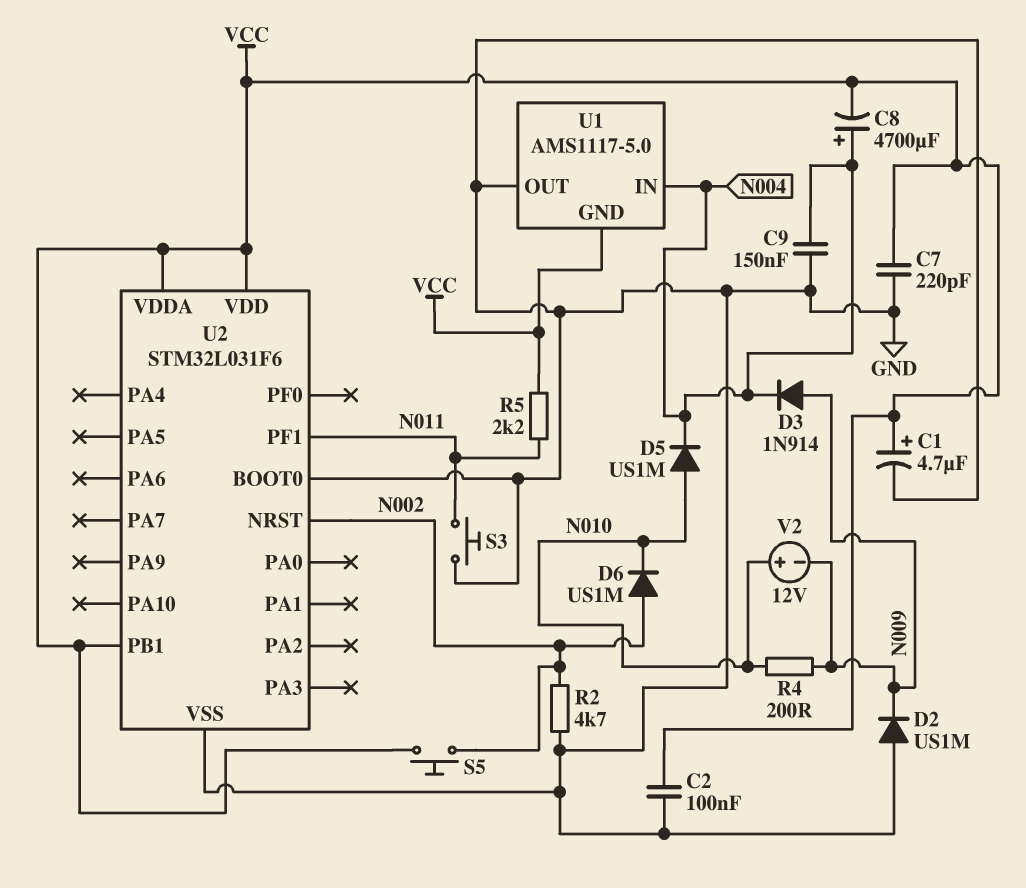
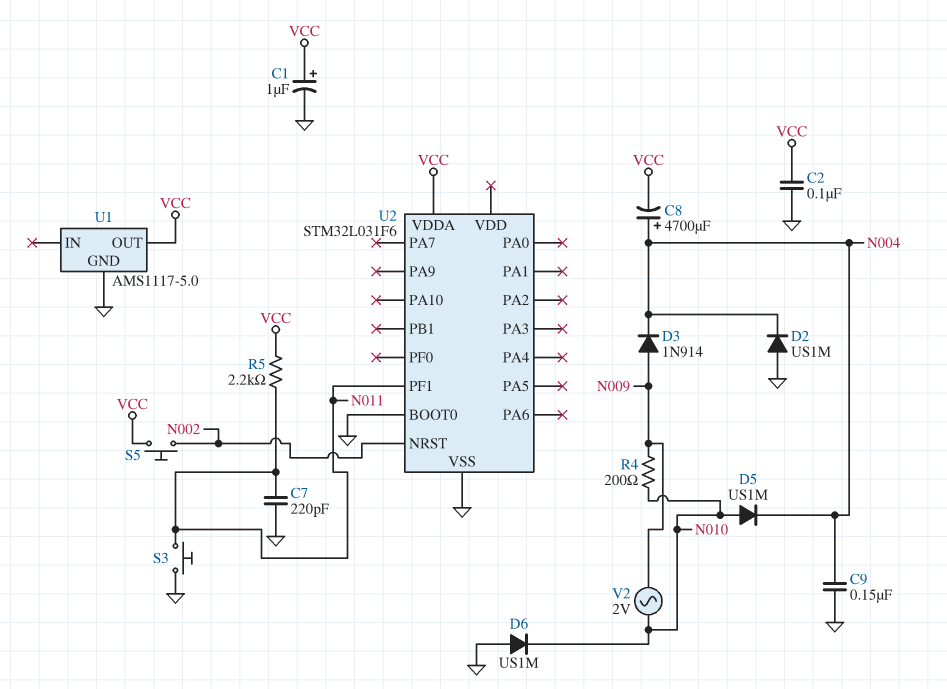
C1: 4.7uF (plus VCC, minus GND) -> 1uF (plus VCC, minus GND)
C7: 220pF (GND, VCC) -> 220pF (GND, N011)
D2: diode US1M (A GND, K N009) -> diode US1M (A GND, K N004)
D6: diode US1M (A N002, K N010) -> diode US1M (A GND, K N010)
R2: 4.7k (GND, N002) -> none
U1 pin GND: VCC -> GND
U1 pin IN: N004 -> none
U1 pin OUT: GND -> VCC
U2 pin PB1: VCC -> none
U2 pin VDD: VCC -> none
V2: 12V (plus N010, minus N009) -> AC 2V (N009, N010)

